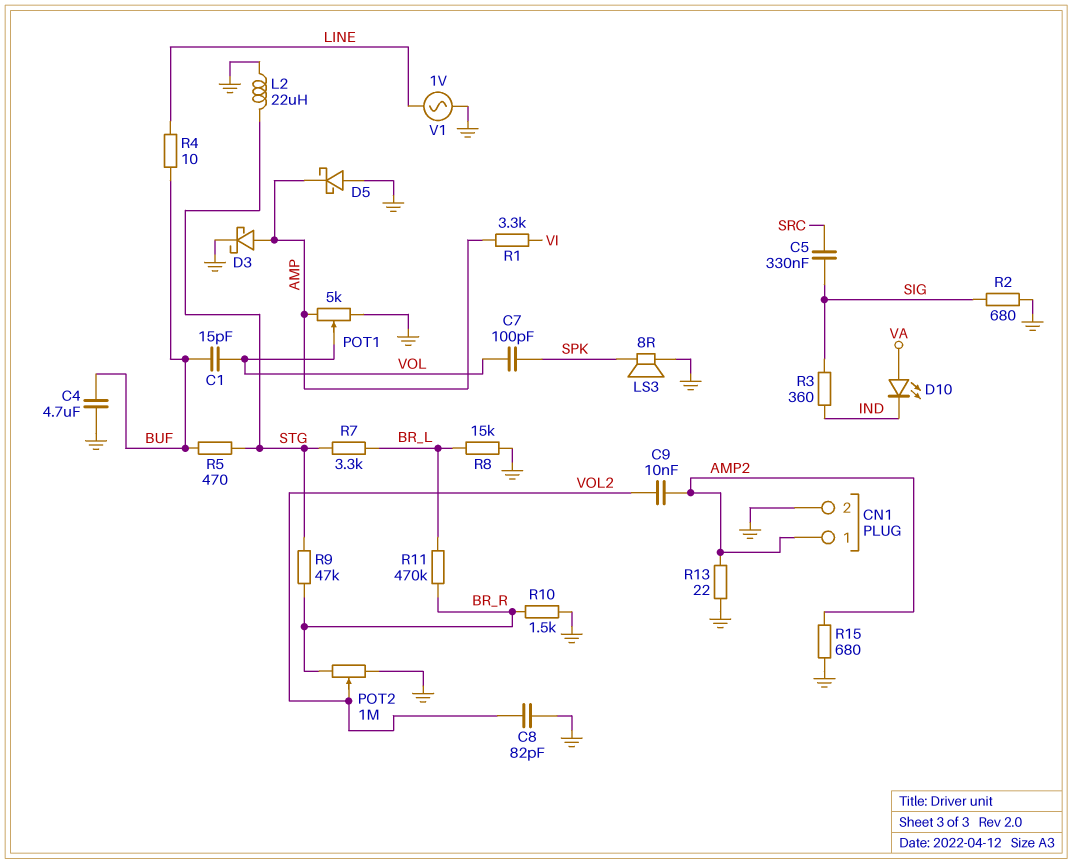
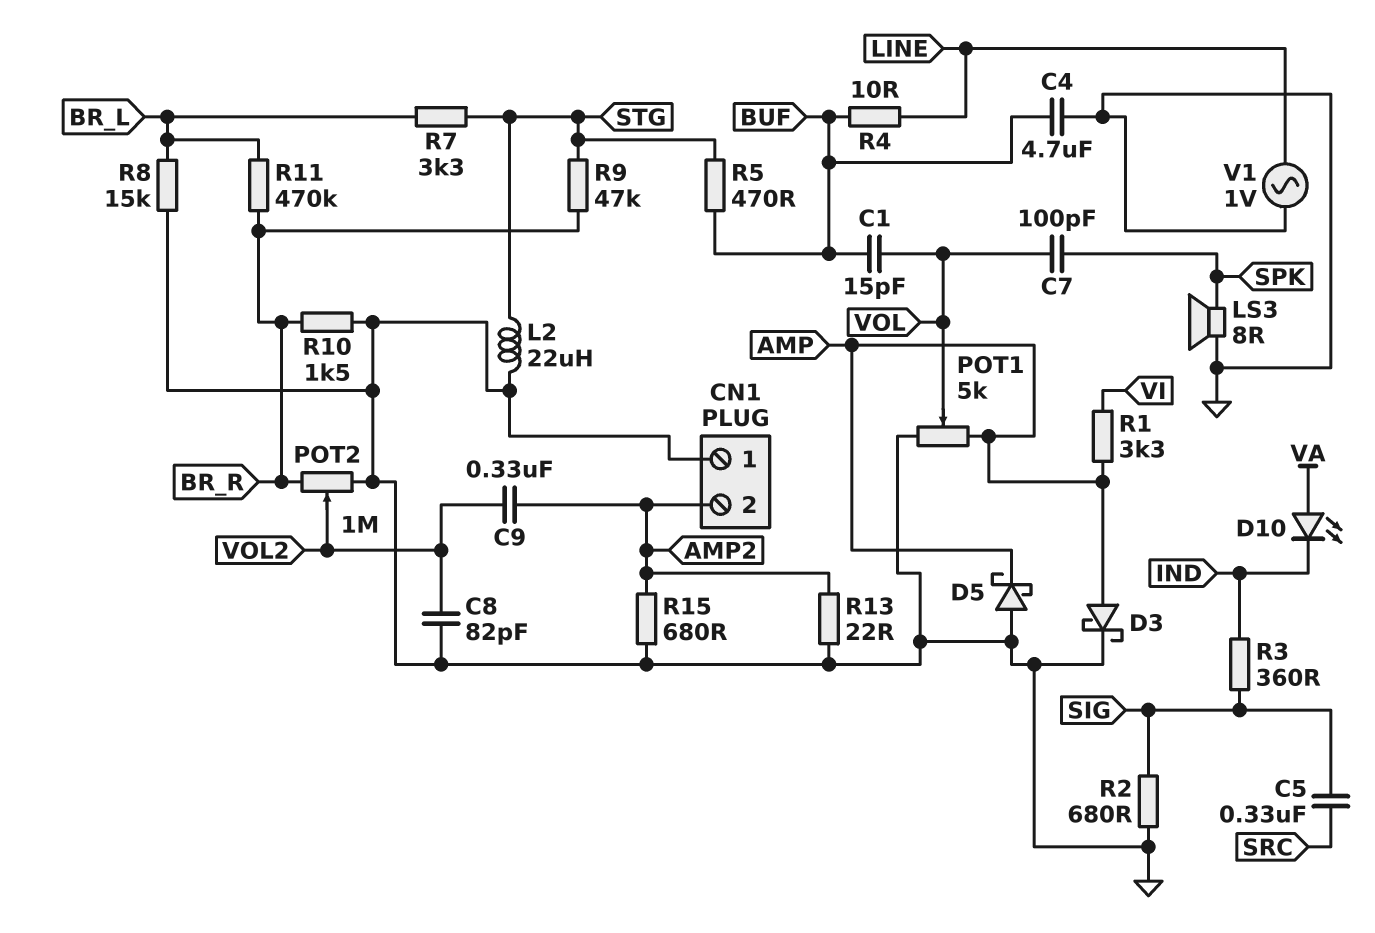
C9: 10nF (AMP2, VOL2) -> 330nF (AMP2, VOL2)
CN1 pin 1: AMP2 -> GND
CN1 pin 2: GND -> AMP2

